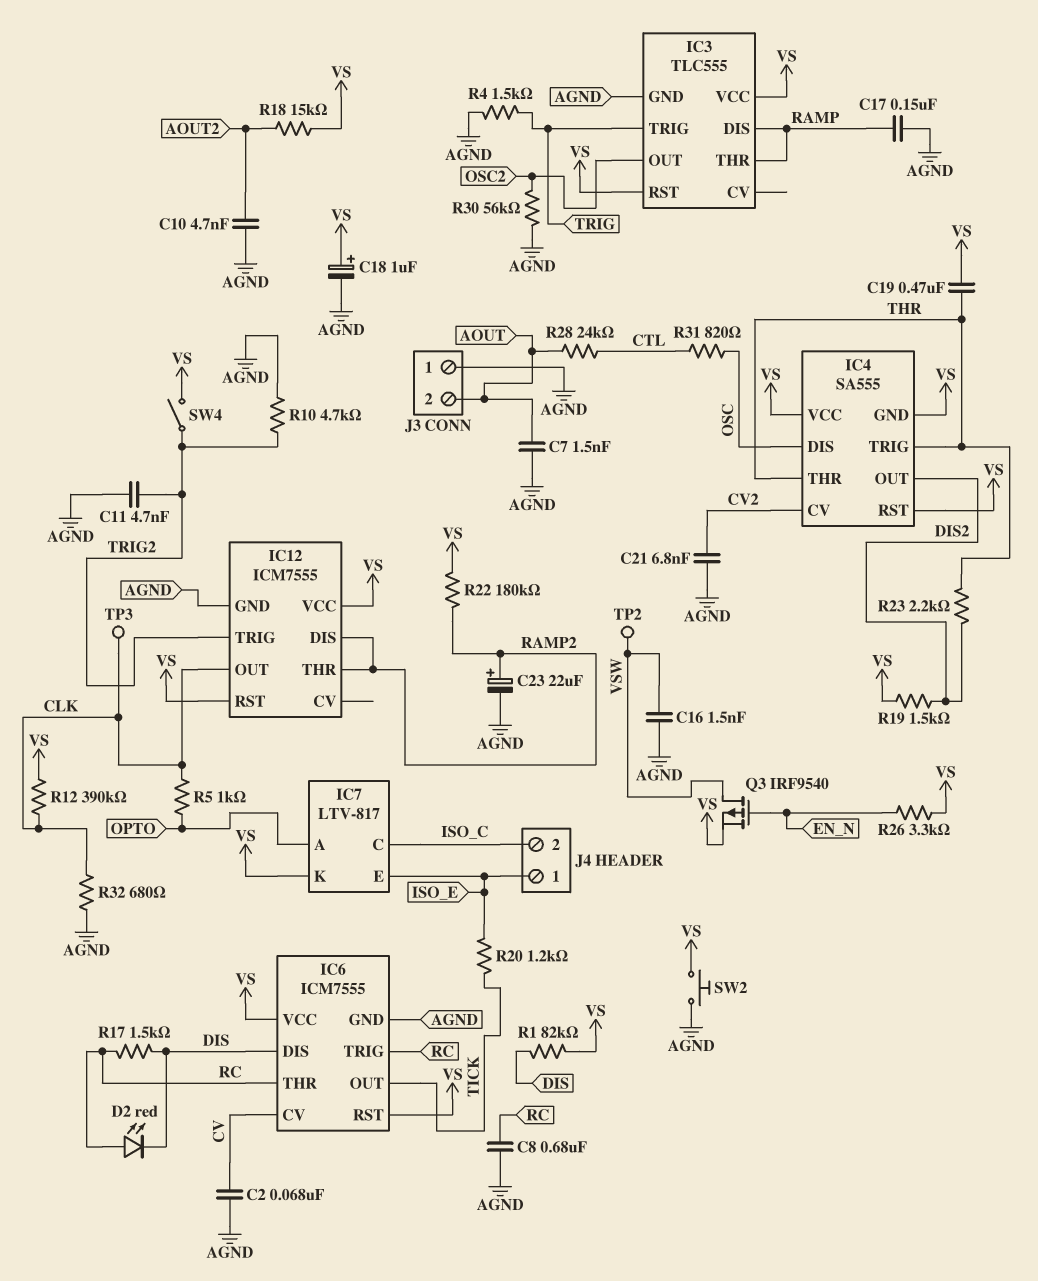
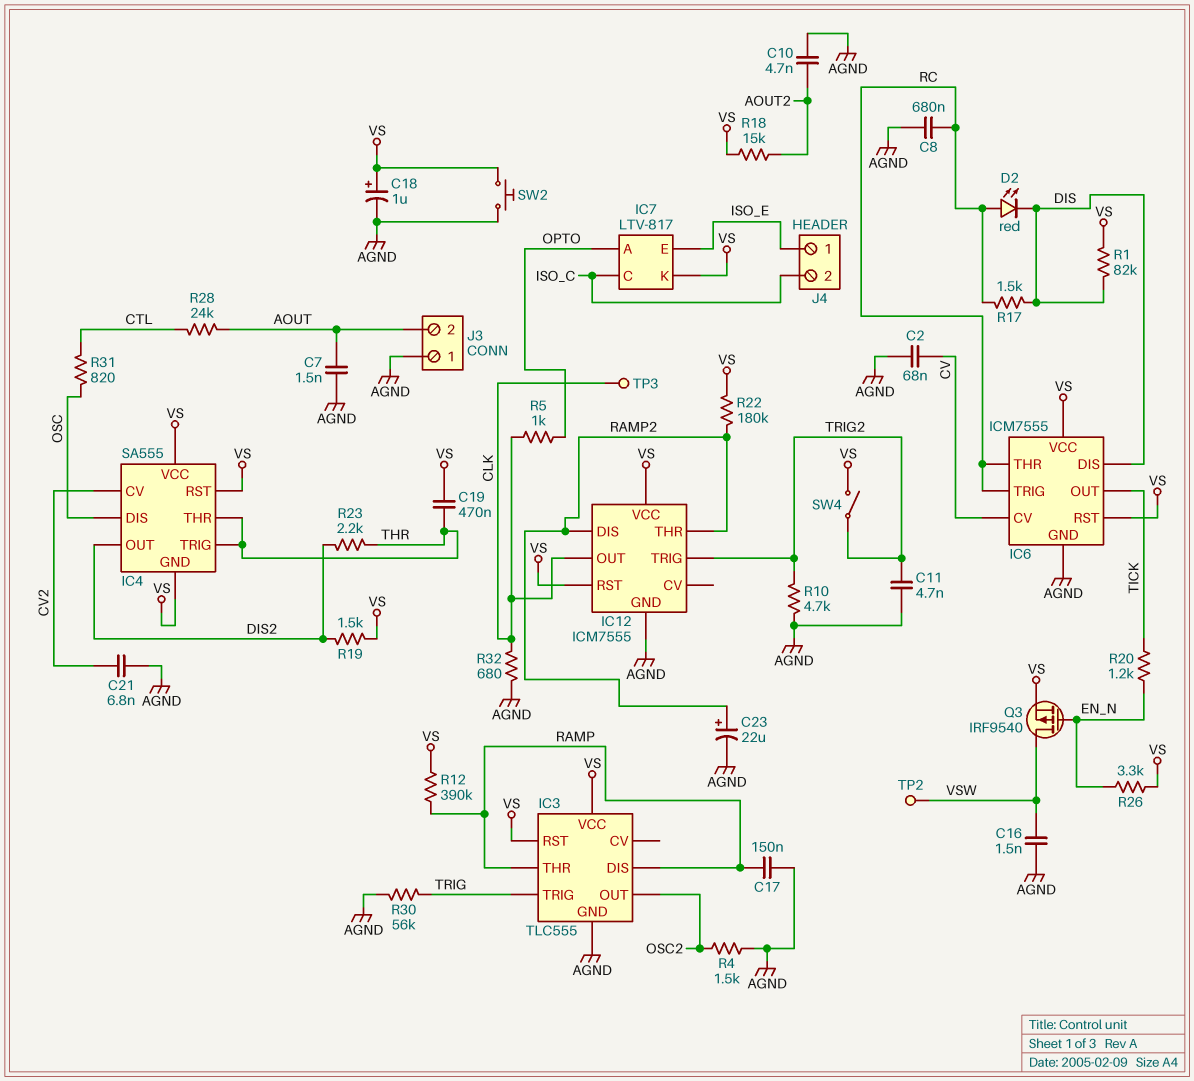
R4: 1.5k (AGND, TRIG) -> 1.5k (AGND, OSC2)
R12: 390k (CLK, VS) -> 390k (RAMP, VS)
R20: 1.2k (ISO_E, TICK) -> 1.2k (EN_N, TICK)
R30: 56k (AGND, OSC2) -> 56k (AGND, TRIG)

